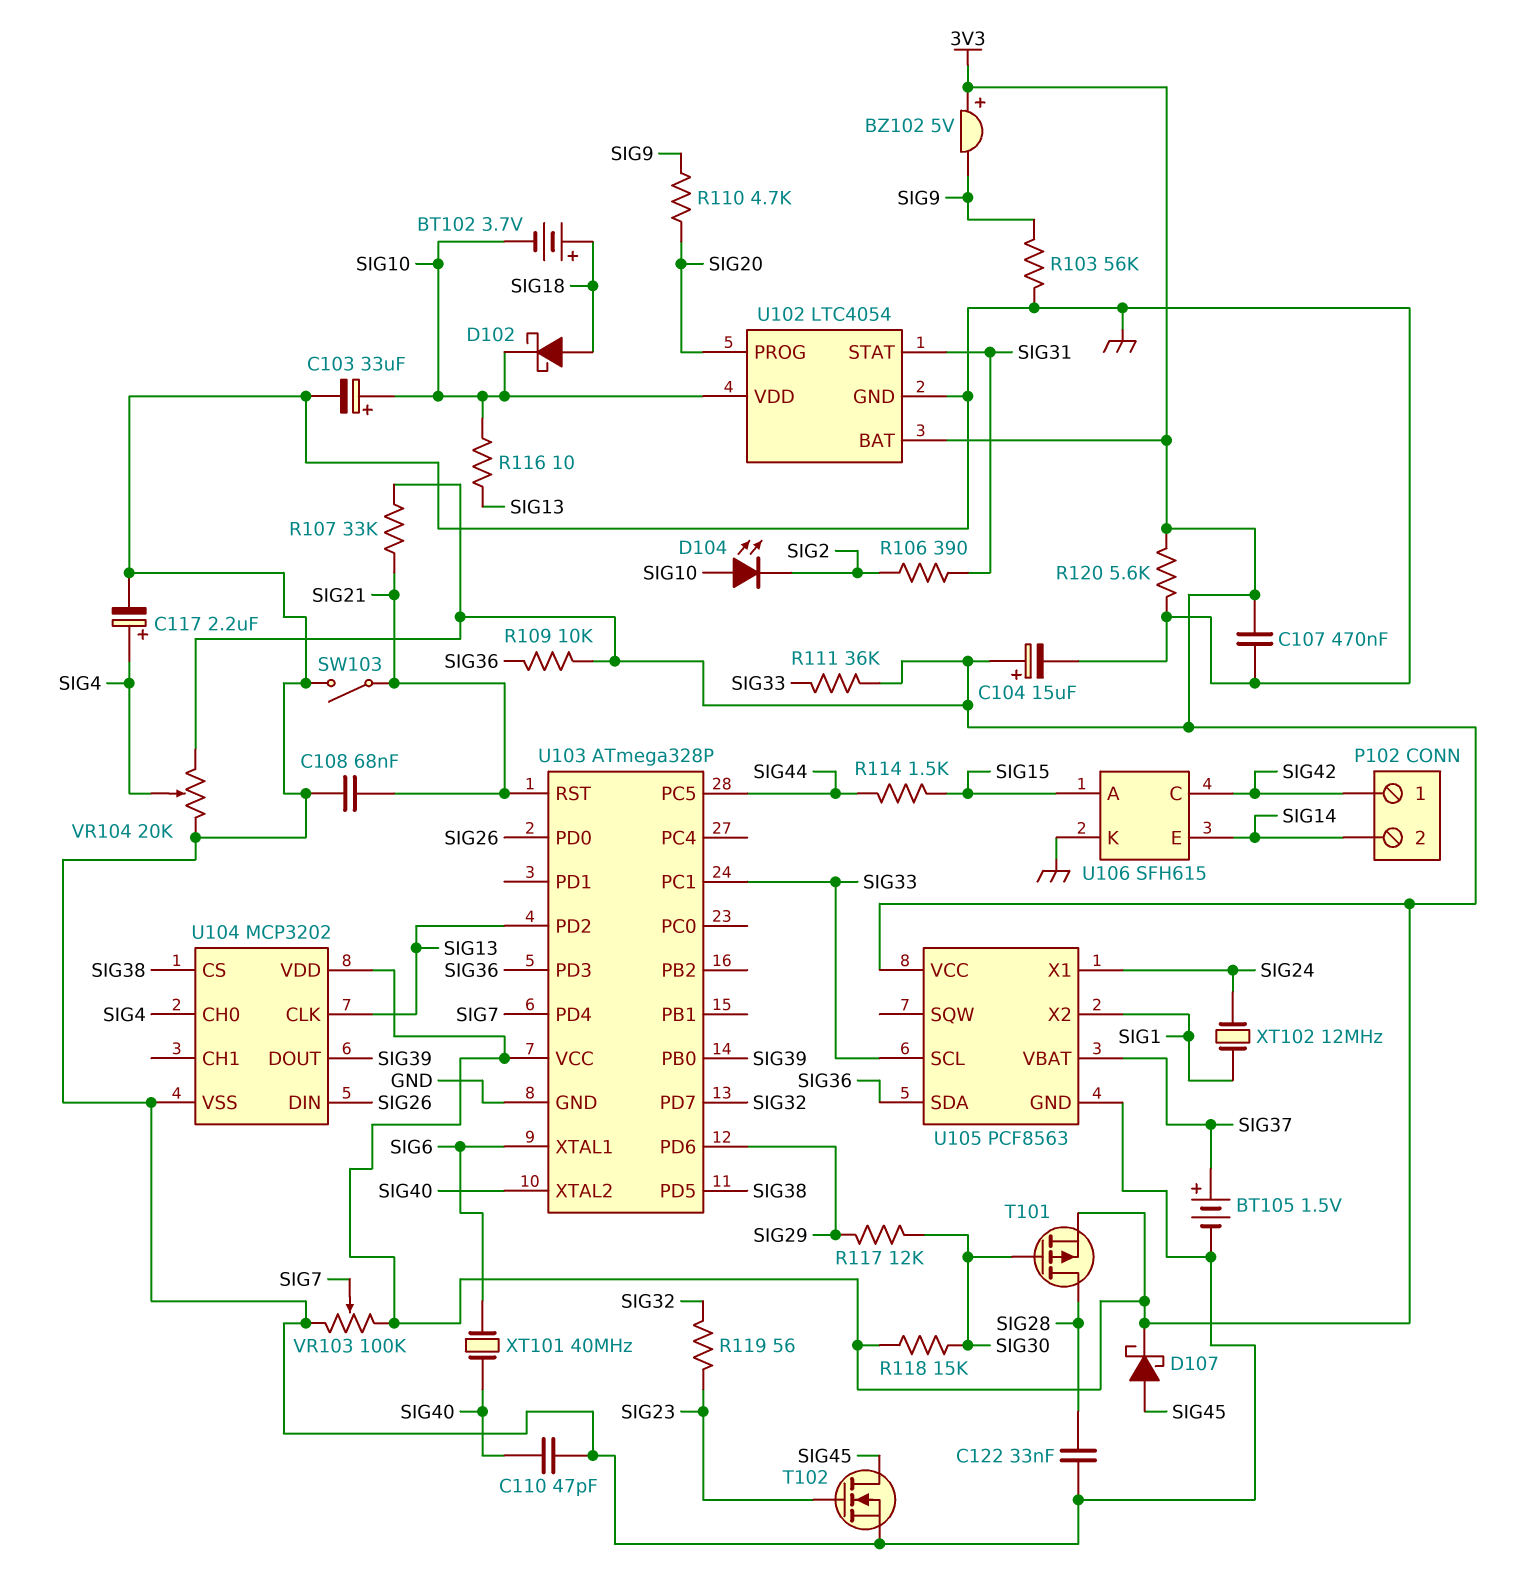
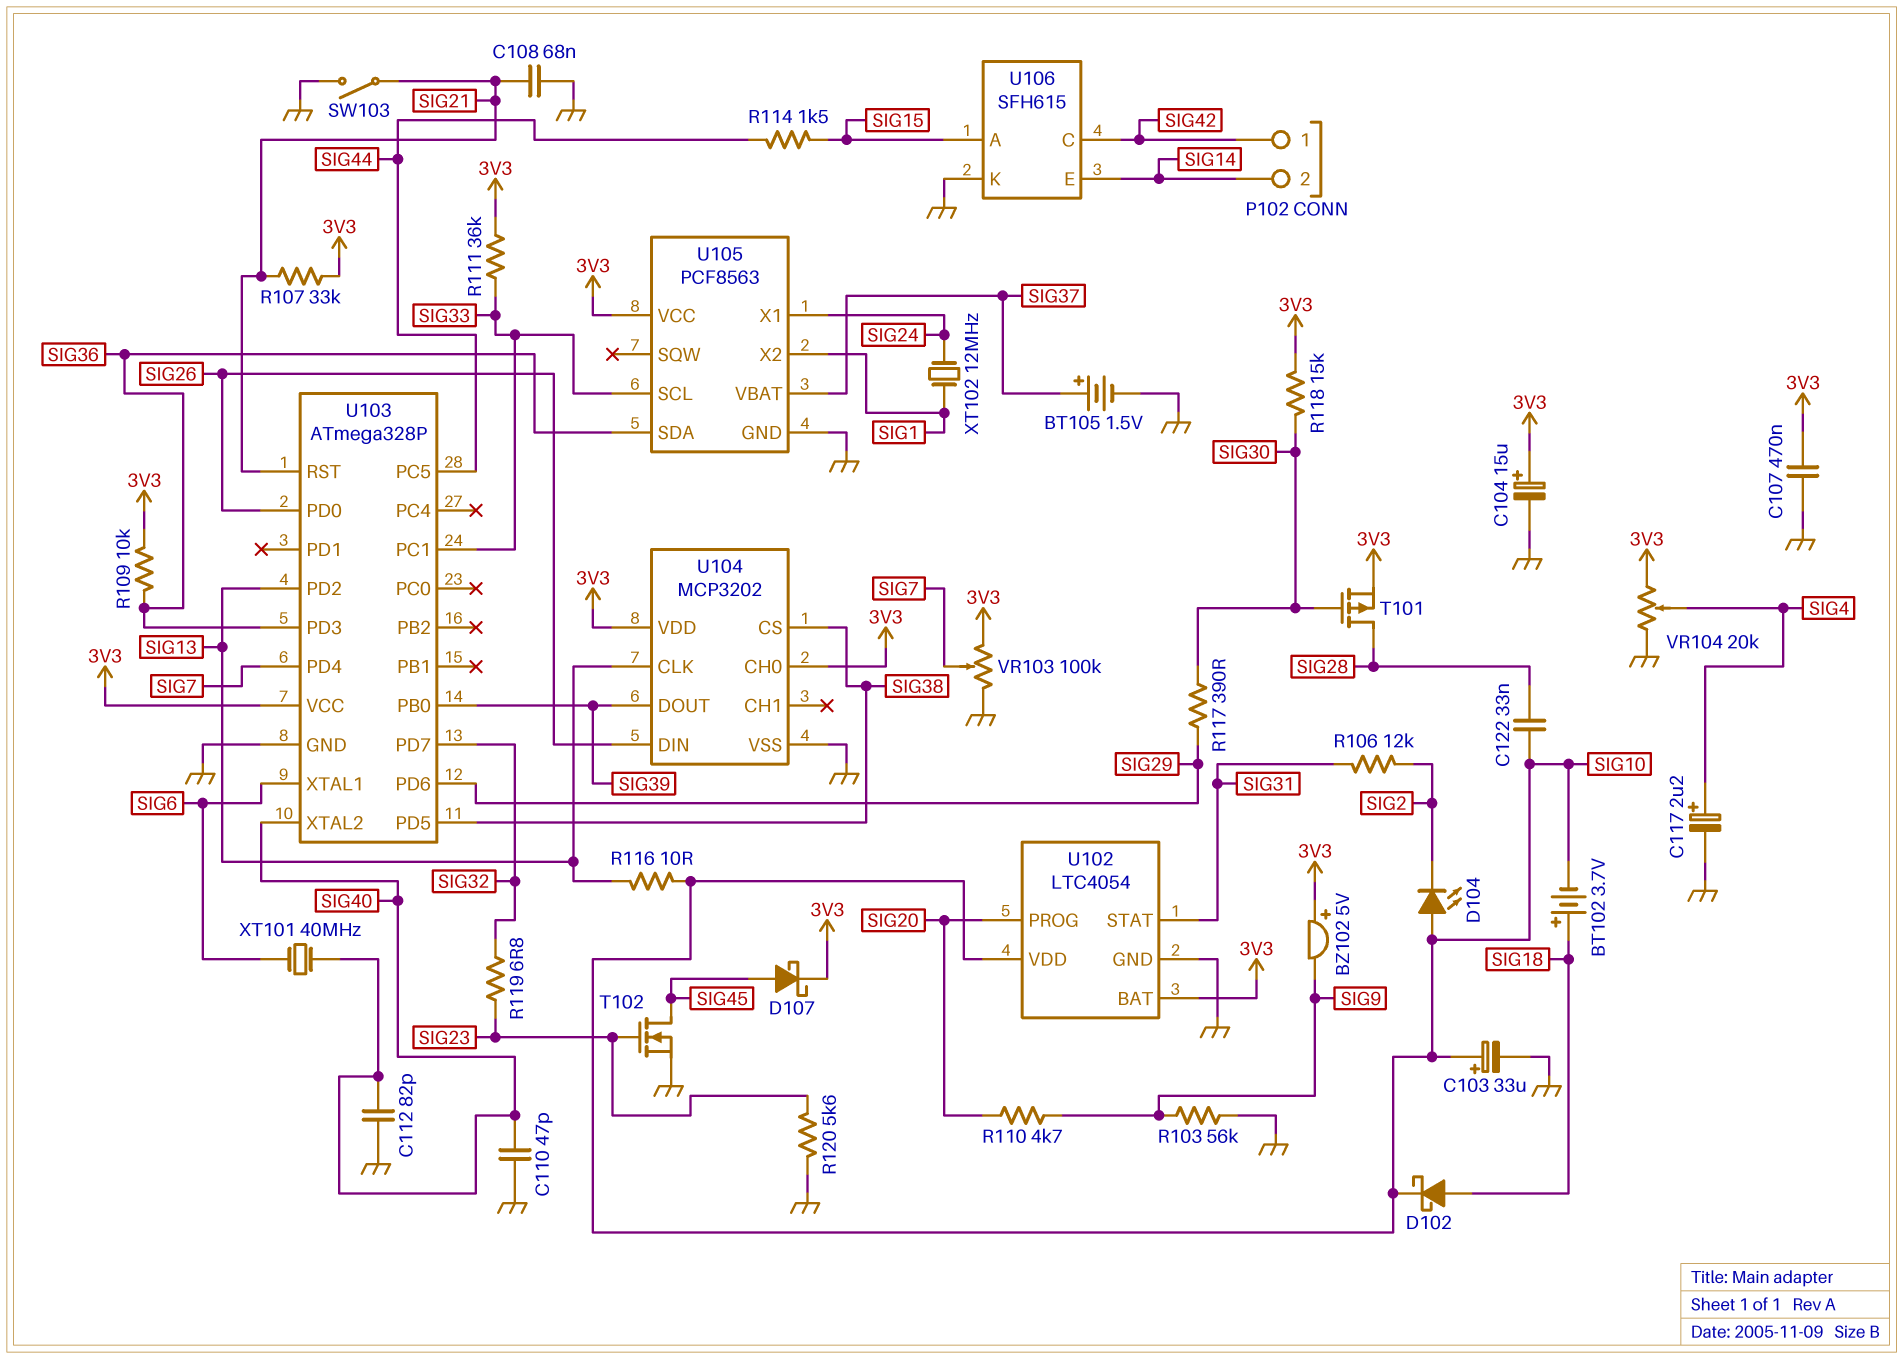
C112: none -> 82pF (GND, SIG40)
C122: 33nF (GND, SIG28) -> 33nF (SIG10, SIG28)
R106: 390 (SIG2, SIG31) -> 12k (SIG2, SIG31)
R117: 12k (SIG29, SIG30) -> 390 (SIG29, SIG30)
R119: 56 (SIG23, SIG32) -> 6.8 (SIG23, SIG32)
R120: 5.6k (3V3, GND) -> 5.6k (GND, SIG23)
U104 pin CH0: SIG4 -> 3V3

